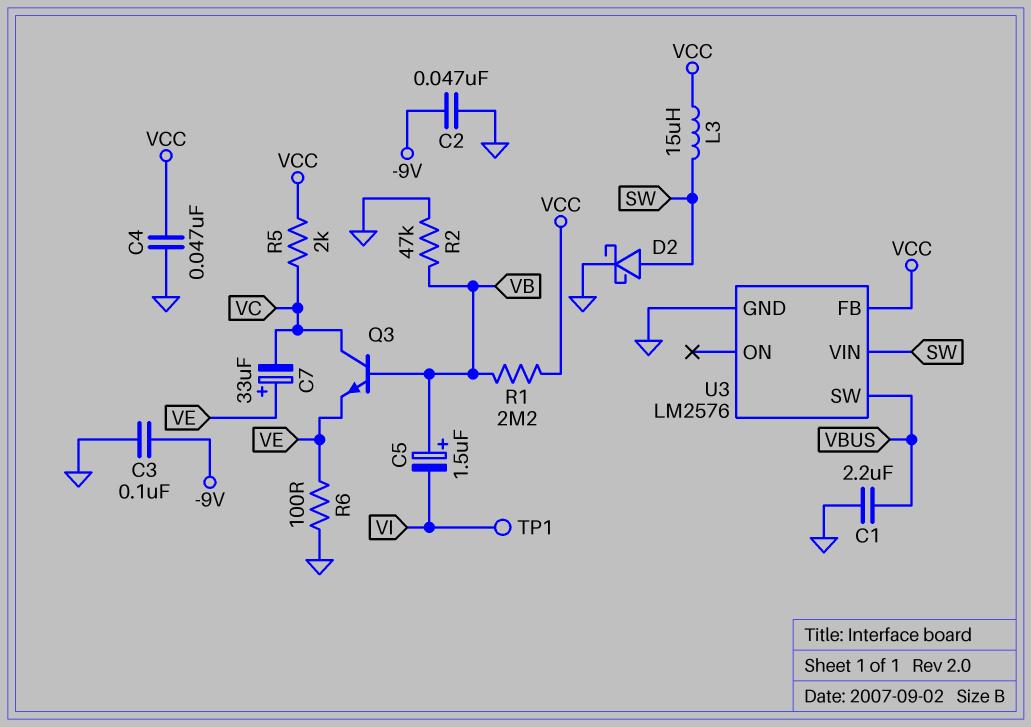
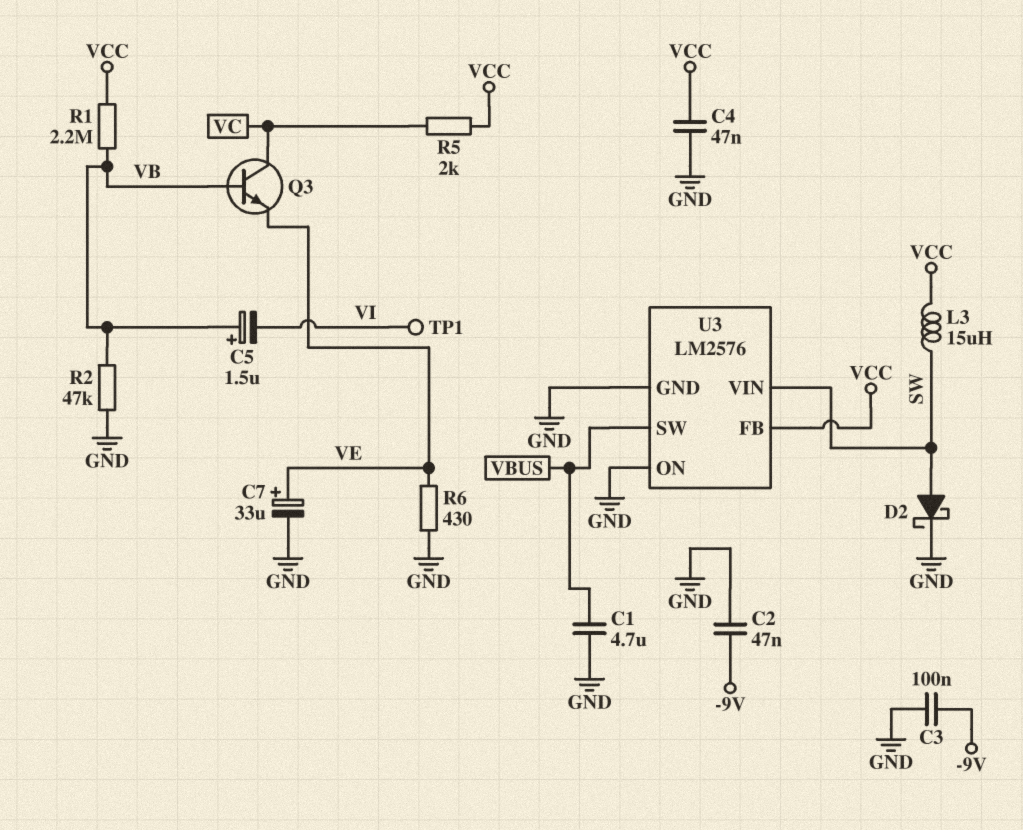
C1: 2.2uF (GND, VBUS) -> 4.7uF (GND, VBUS)
C7: 33uF (plus VE, minus VC) -> 33uF (plus VE, minus GND)
R6: 100 (GND, VE) -> 430 (GND, VE)
U3 pin ON: none -> GND

